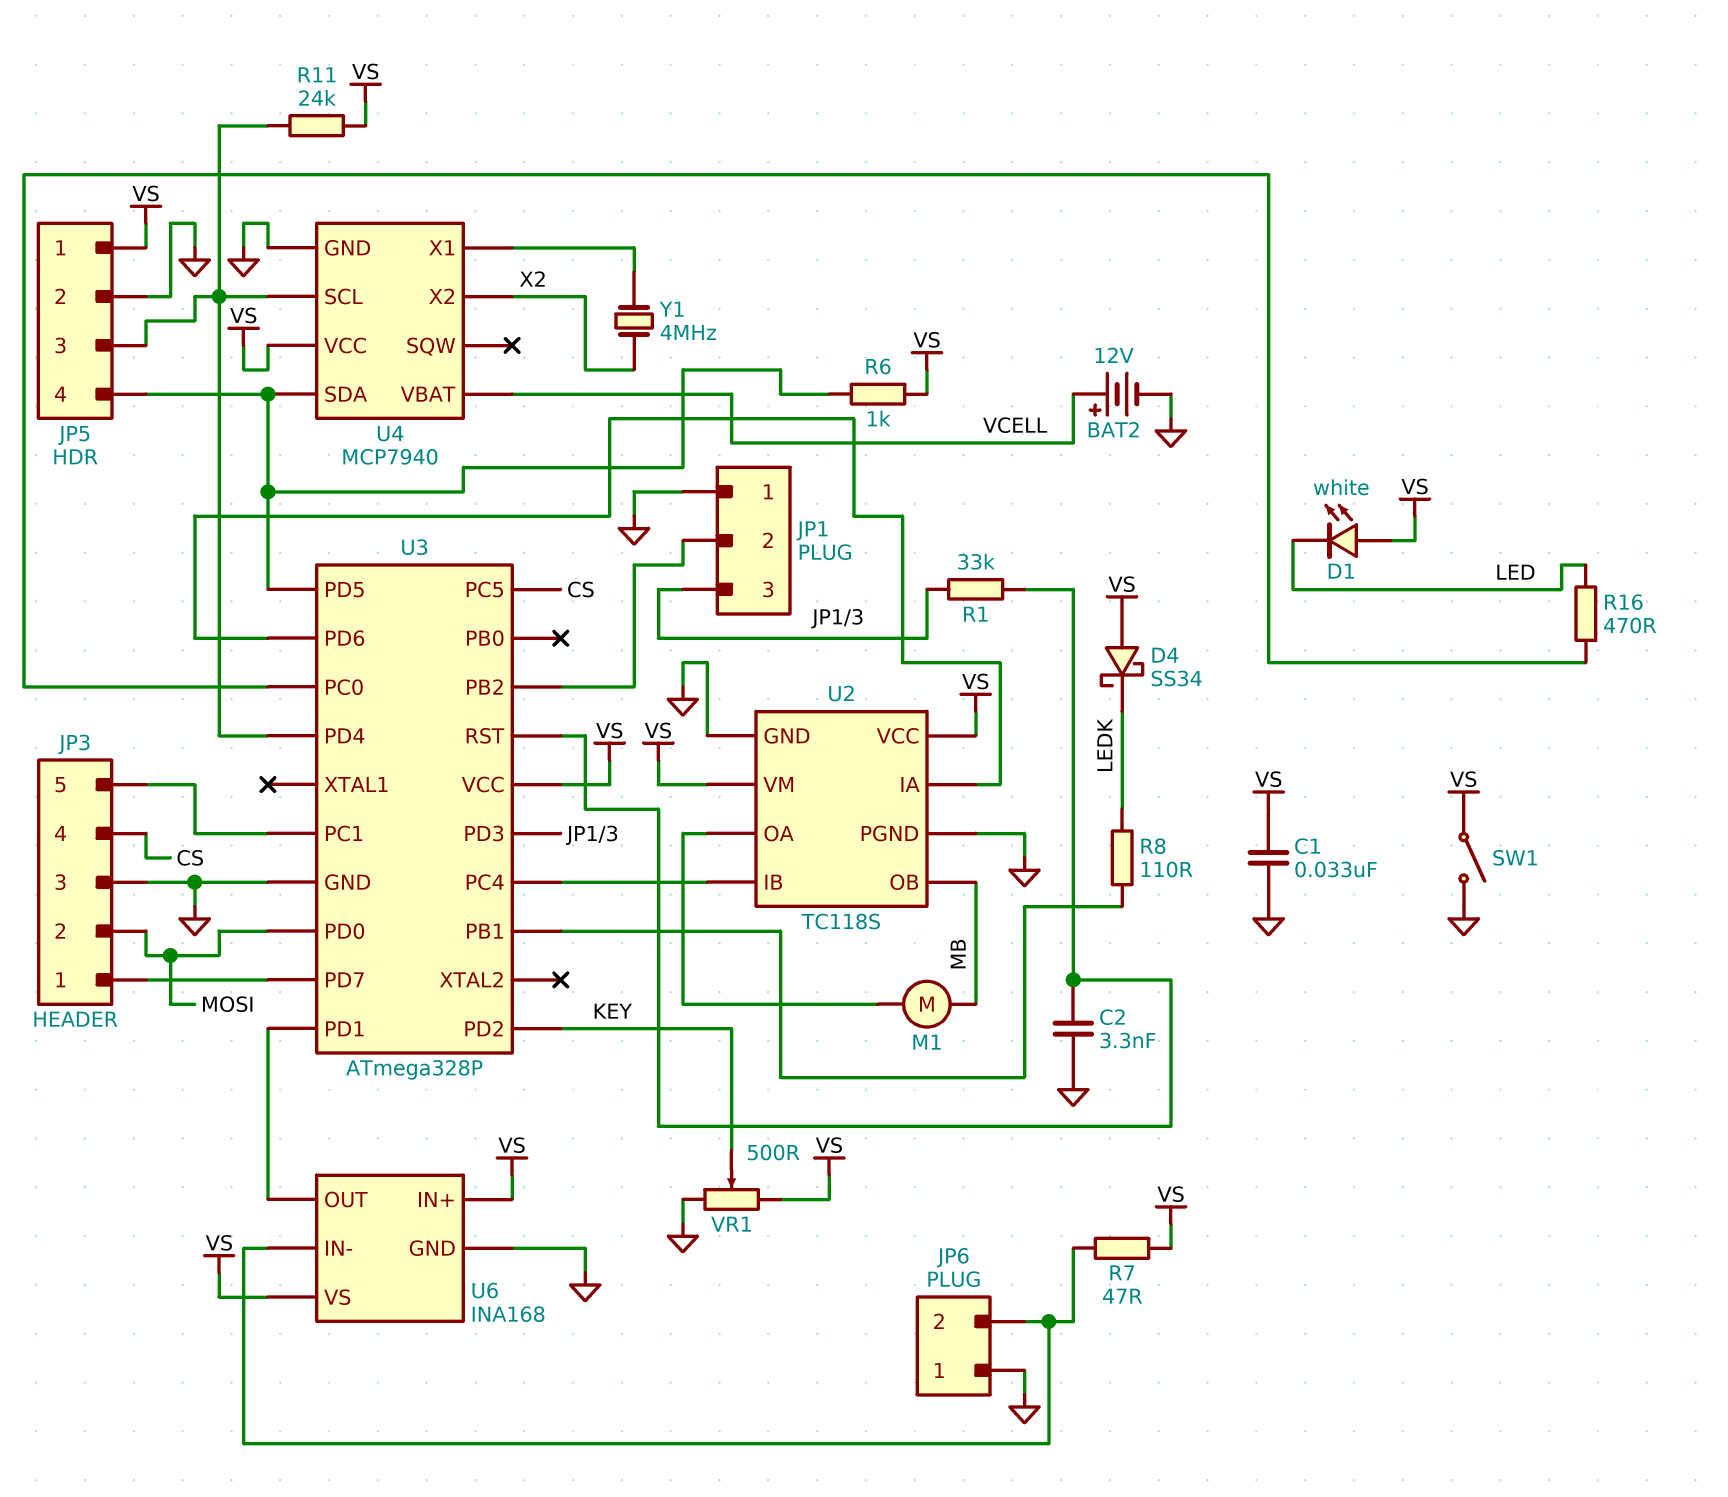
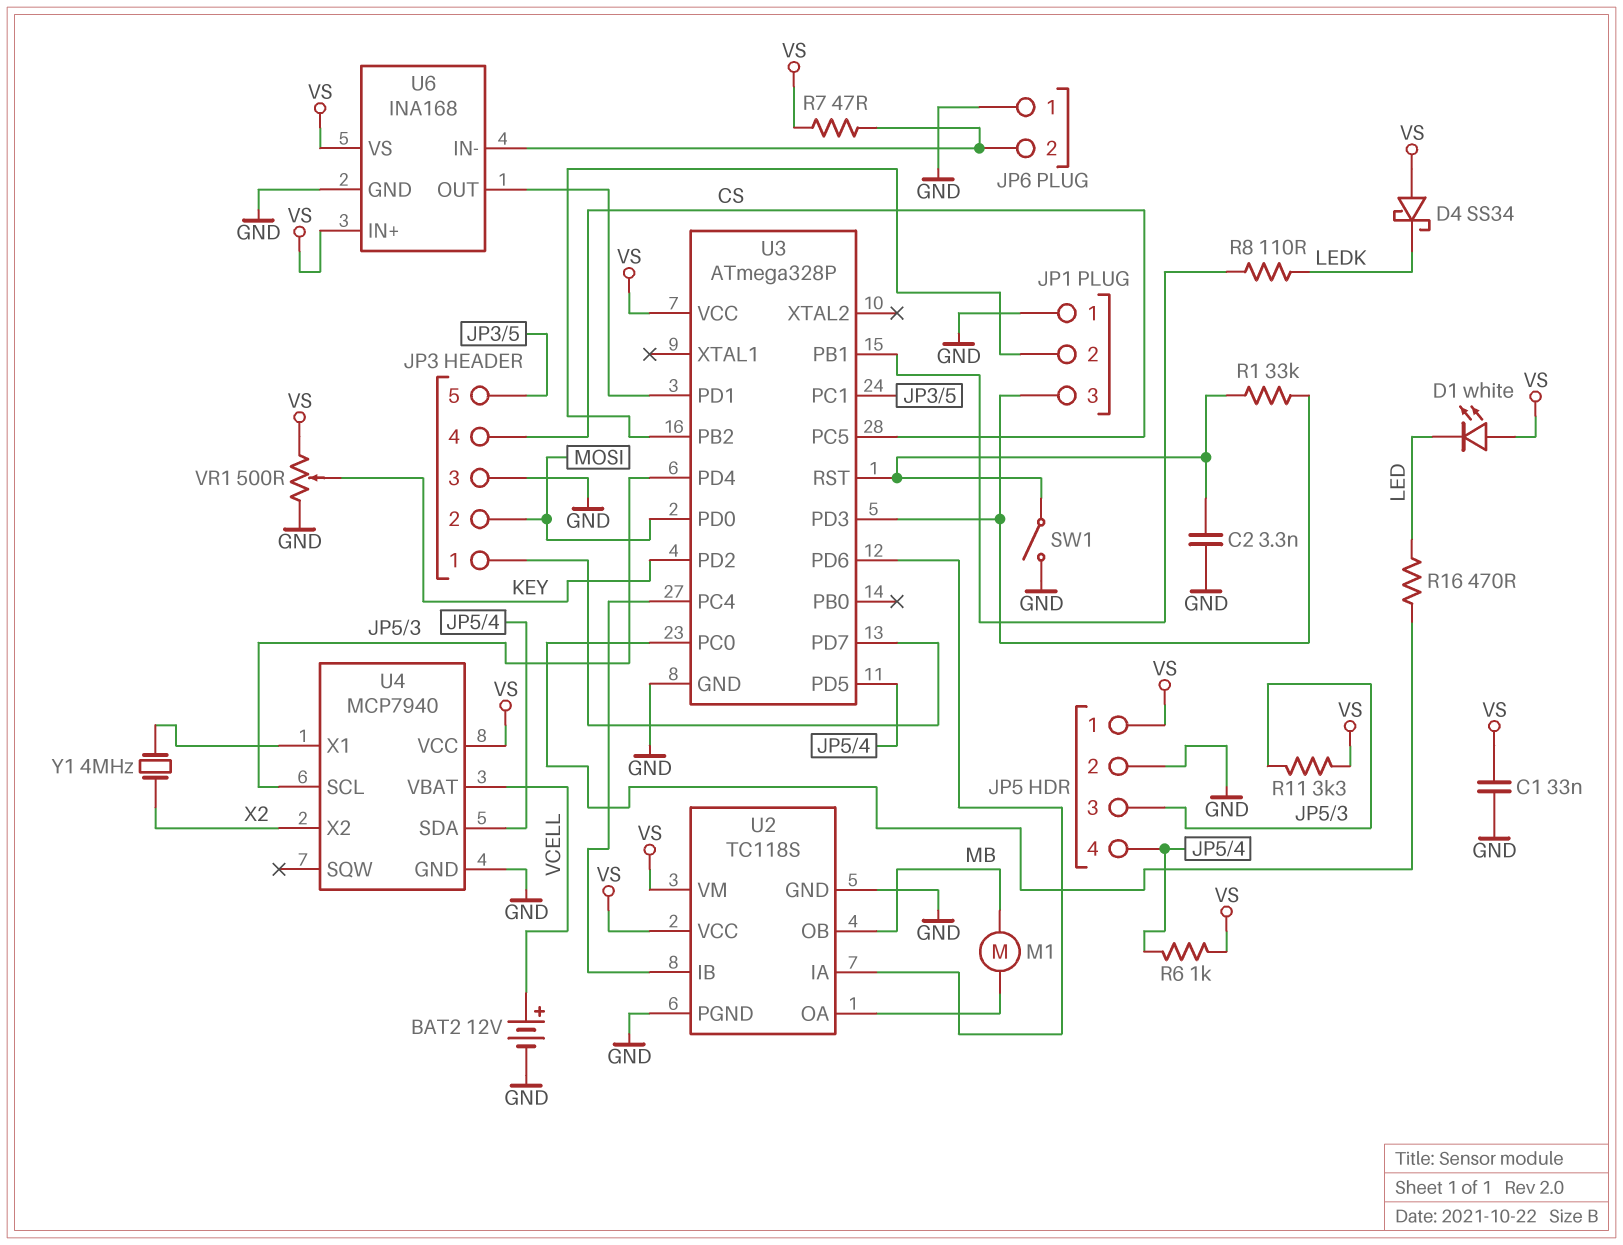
R11: 24k (JP5/3, VS) -> 3.3k (JP5/3, VS)
SW1: switch (GND, VS) -> switch (GND, U3/RST)

